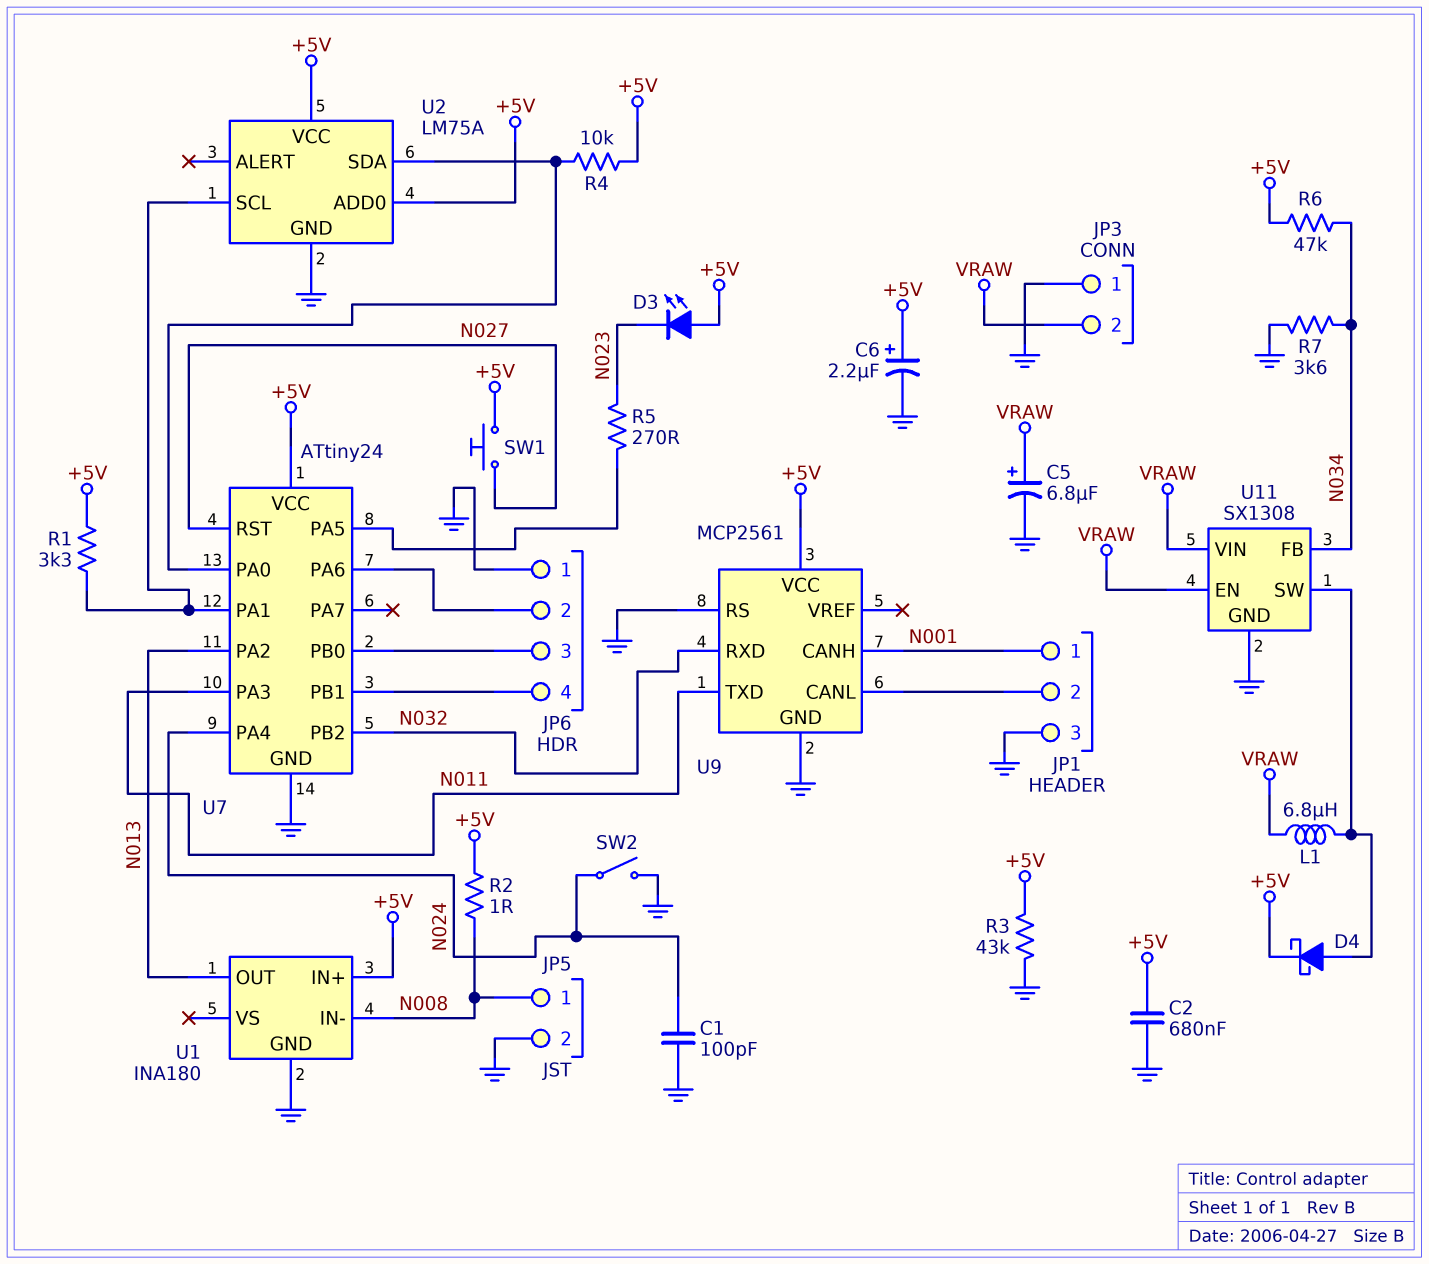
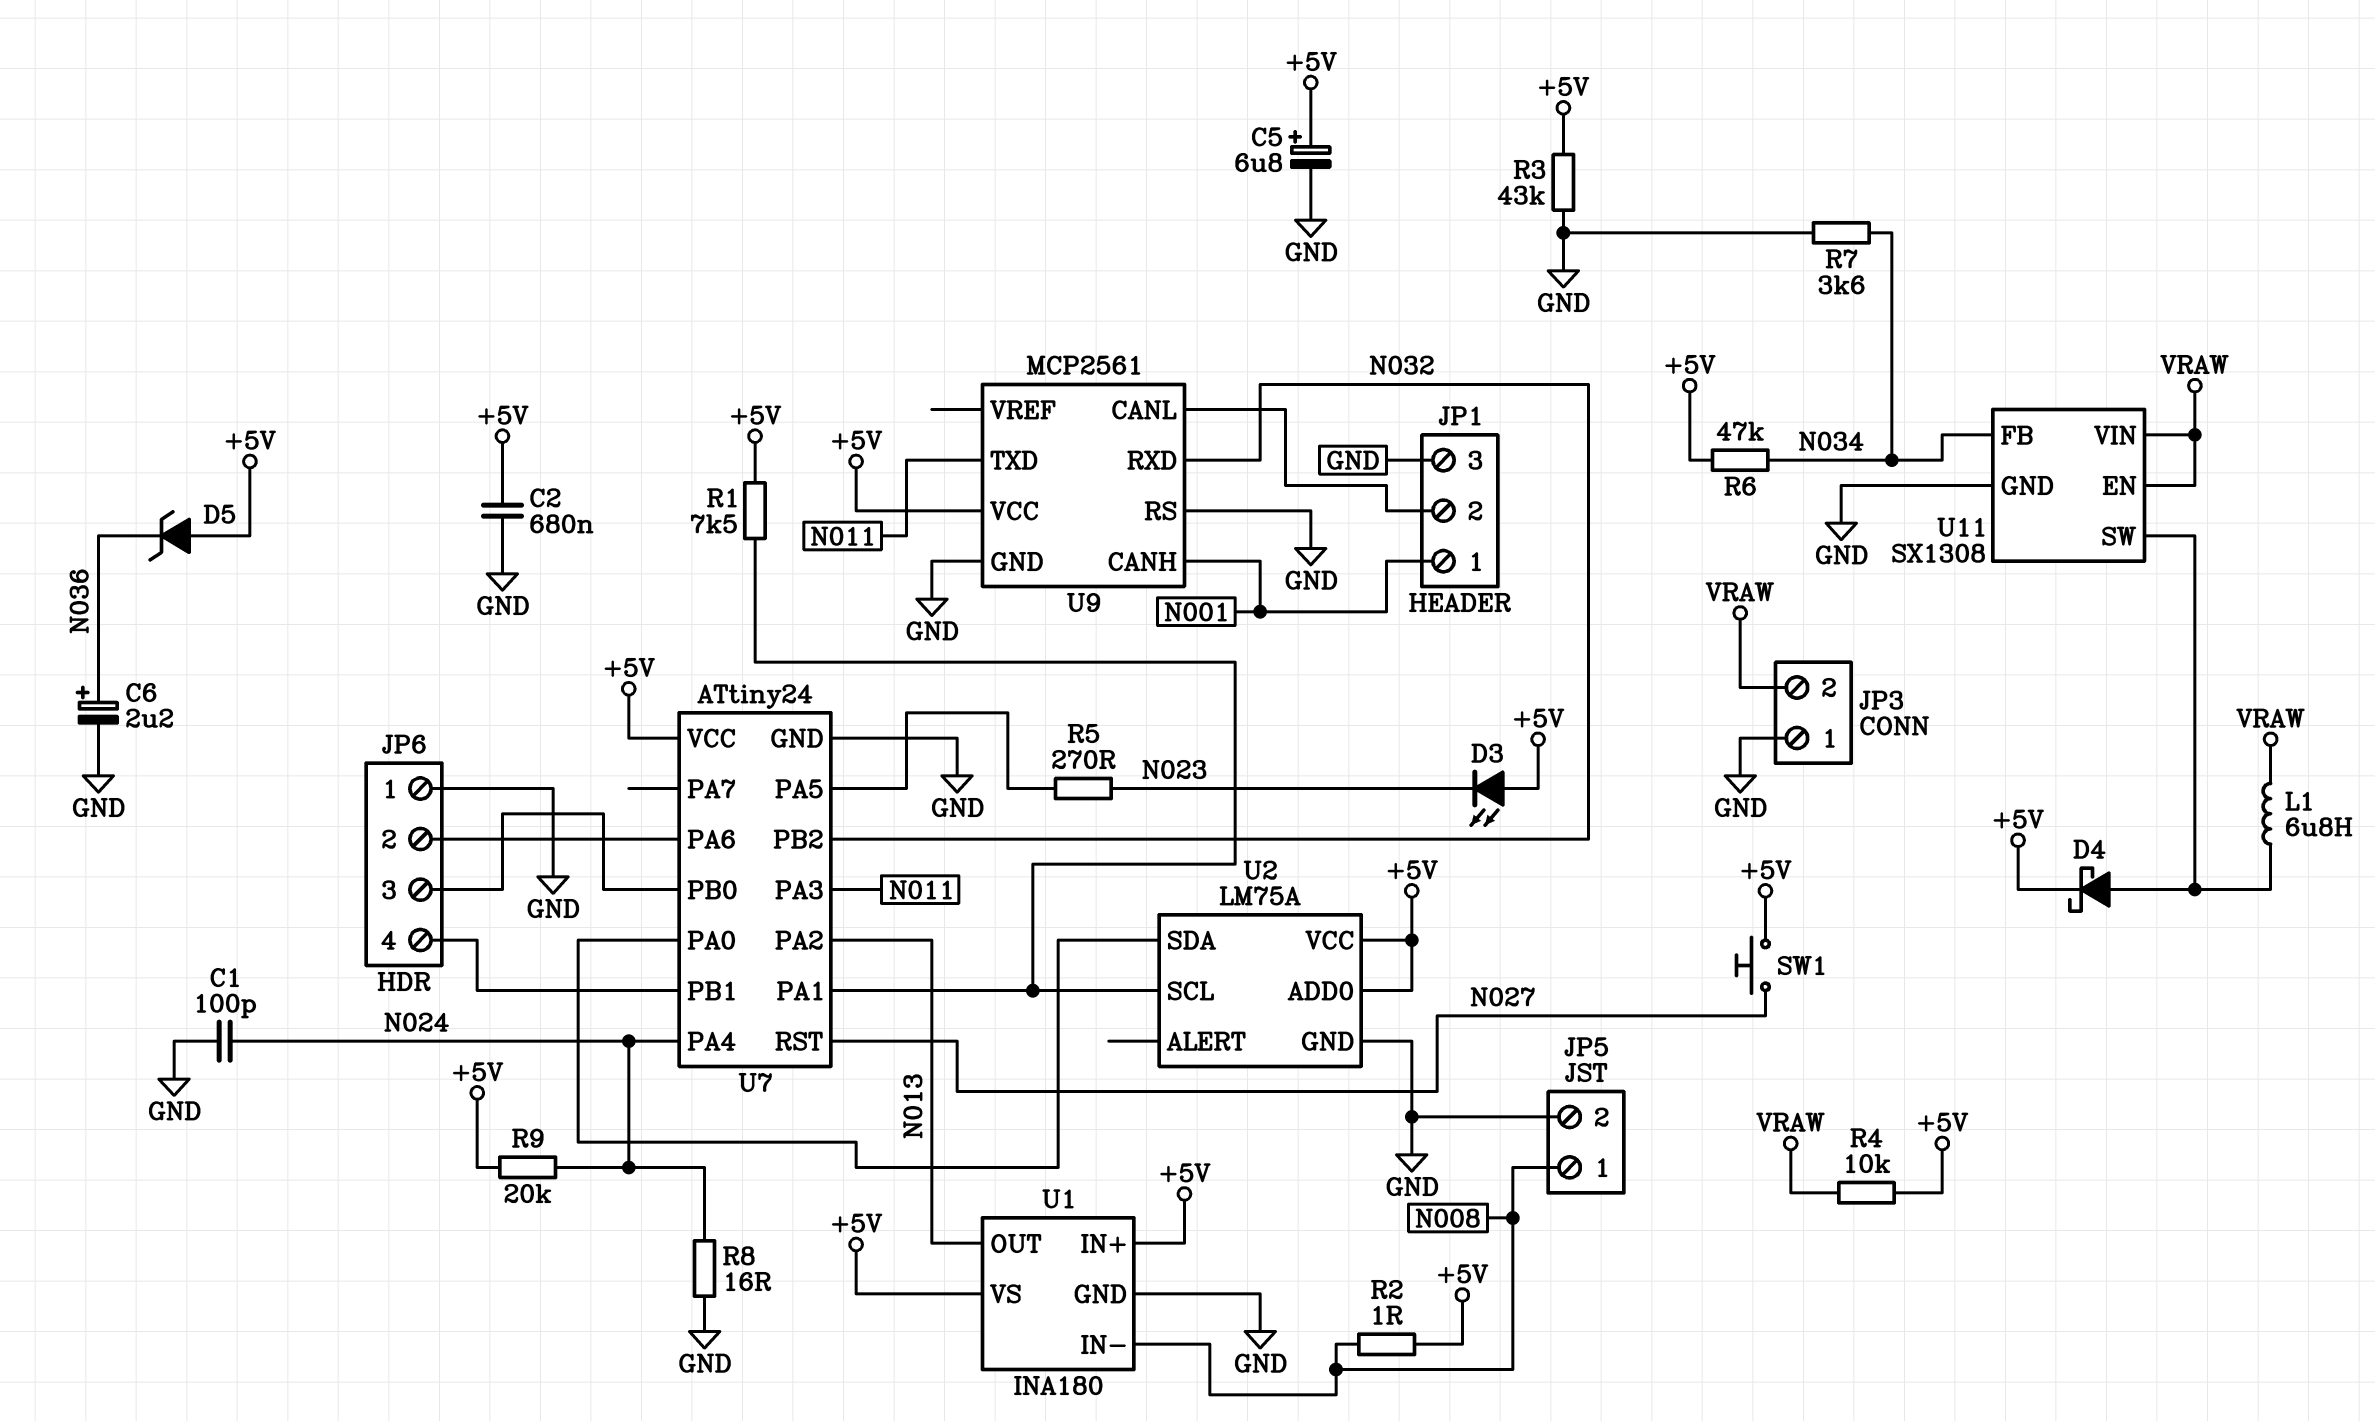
C5: 6.8uF (plus VRAW, minus GND) -> 6.8uF (plus +5V, minus GND)
C6: 2.2uF (plus +5V, minus GND) -> 2.2uF (plus N036, minus GND)
D5: none -> zener (A +5V, K N036)
R1: 3.3k (+5V, U2/SCL) -> 7.5k (+5V, U2/SCL)
R4: 10k (+5V, U2/SDA) -> 10k (+5V, VRAW)
R8: none -> 16 (GND, N024)
R9: none -> 20k (+5V, N024)
SW2: switch (GND, N024) -> none
U1 pin VS: none -> +5V

